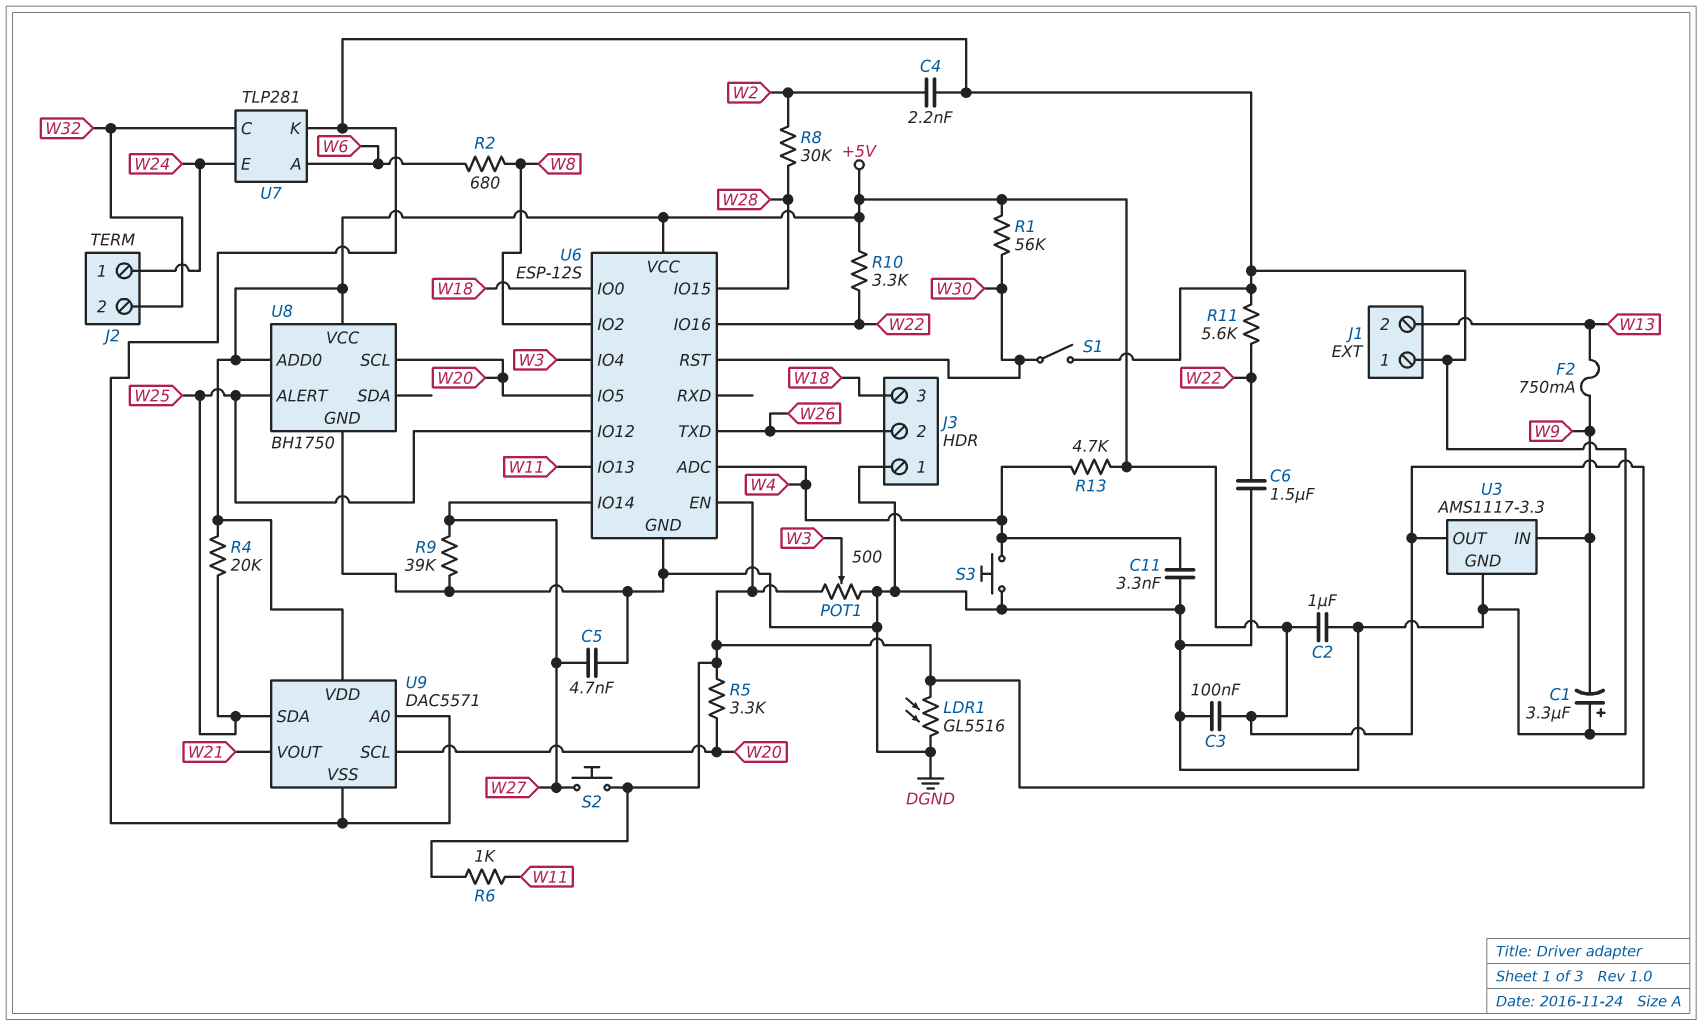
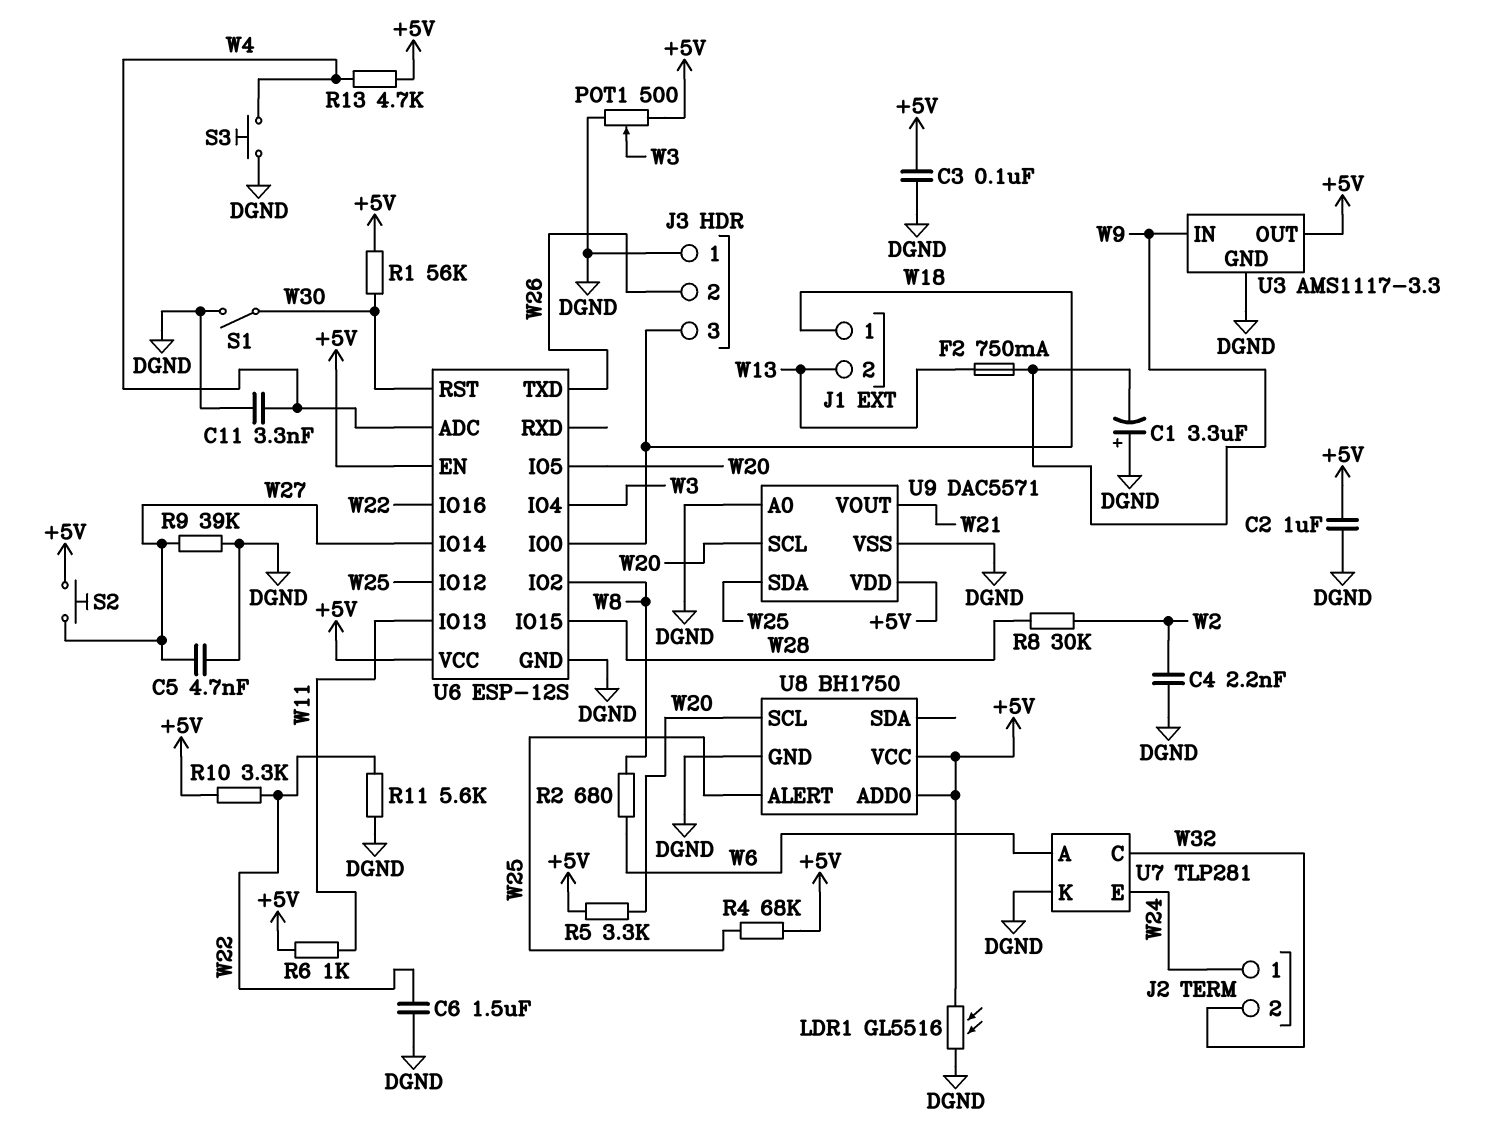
J1 pin 1: DGND -> W18
R4: 20k (+5V, W25) -> 68k (+5V, W25)

